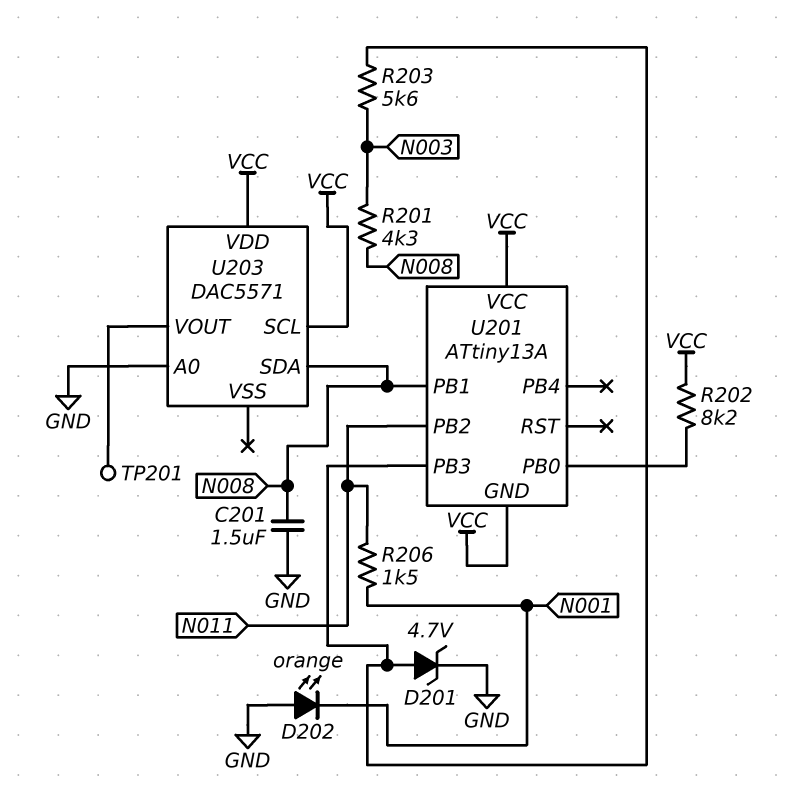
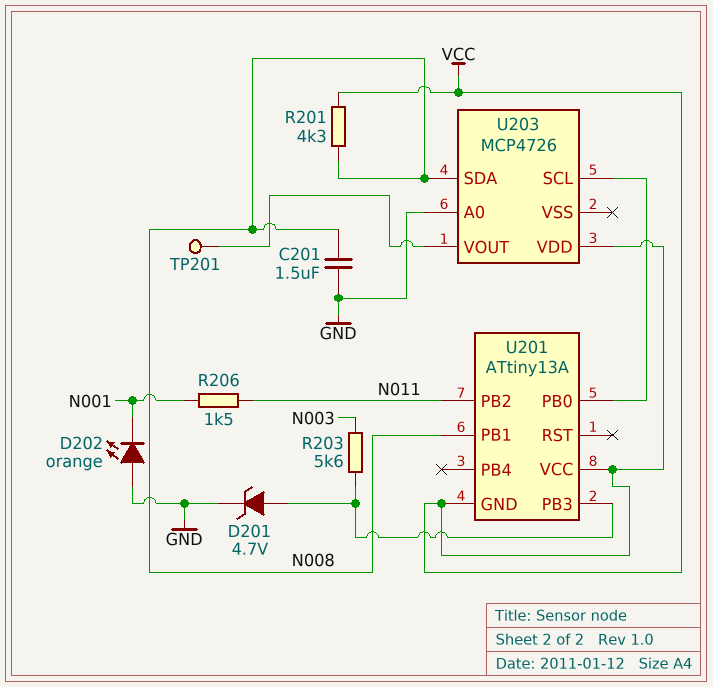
R201: 4.3k (N003, N008) -> 4.3k (N008, VCC)
R202: 8.2k (U201/PB0, VCC) -> none
U203: DAC5571 -> MCP4726
U203 pin SCL: VCC -> U201/PB0

